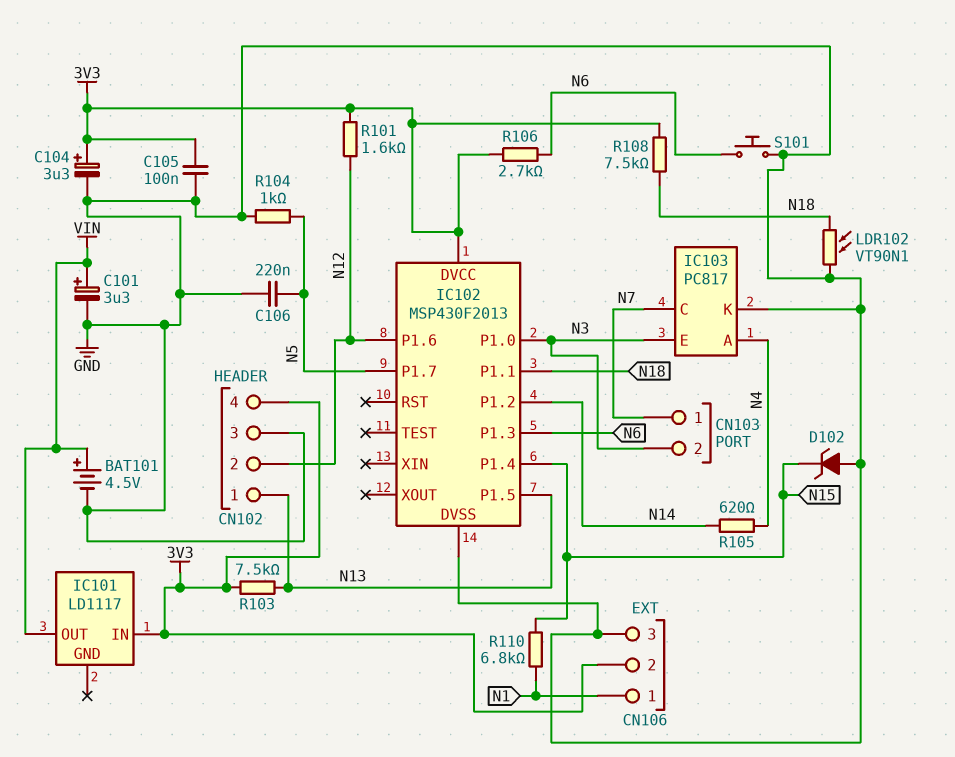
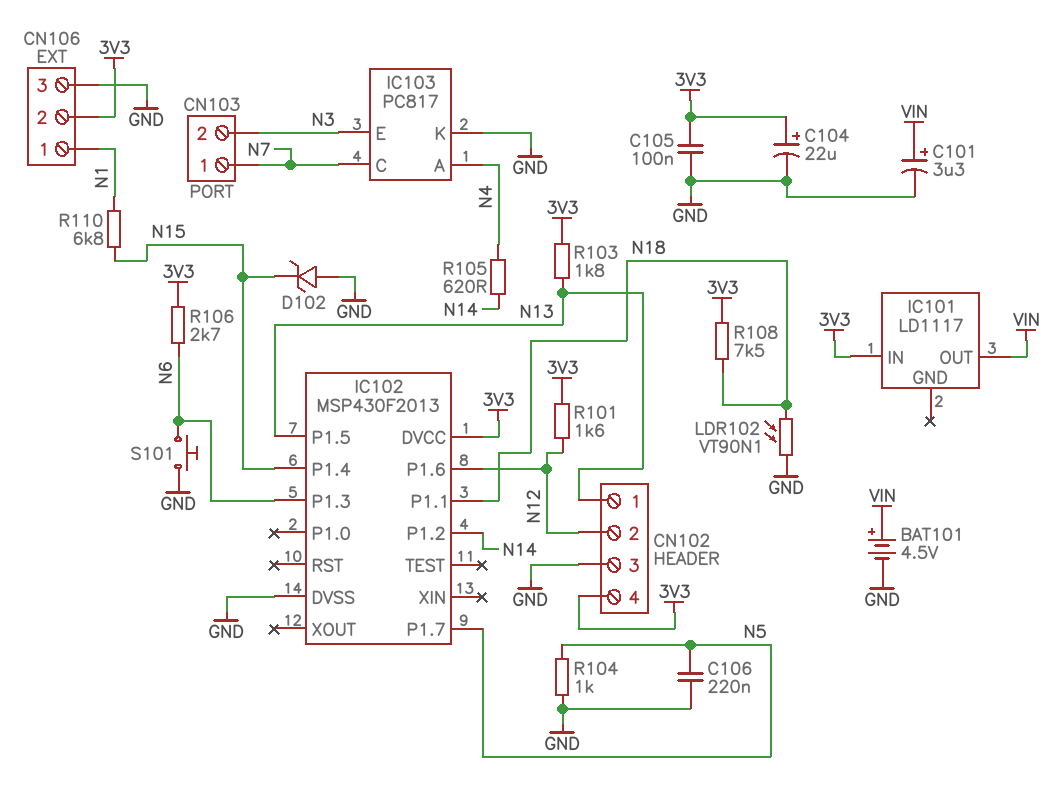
C104: 3.3uF (plus 3V3, minus GND) -> 22uF (plus 3V3, minus GND)
IC102 pin P1.0: N3 -> none
R103: 7.5k (3V3, N13) -> 1.8k (3V3, N13)

